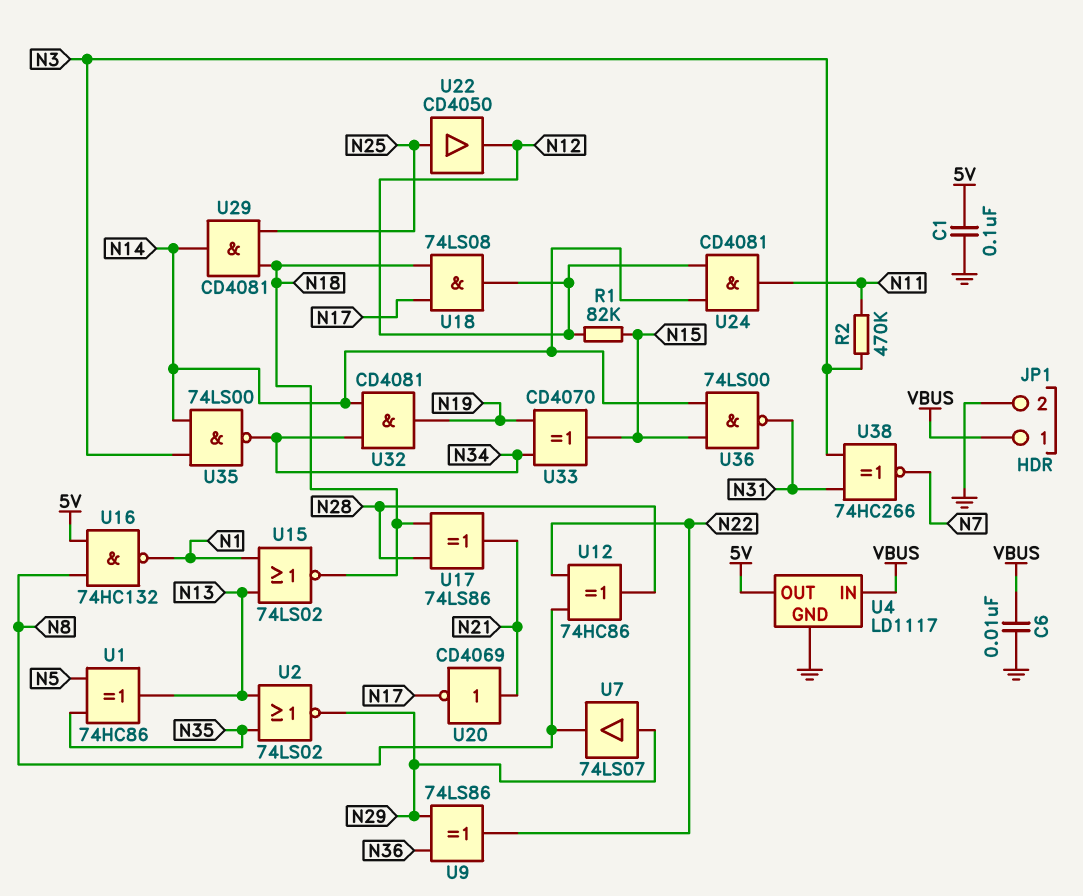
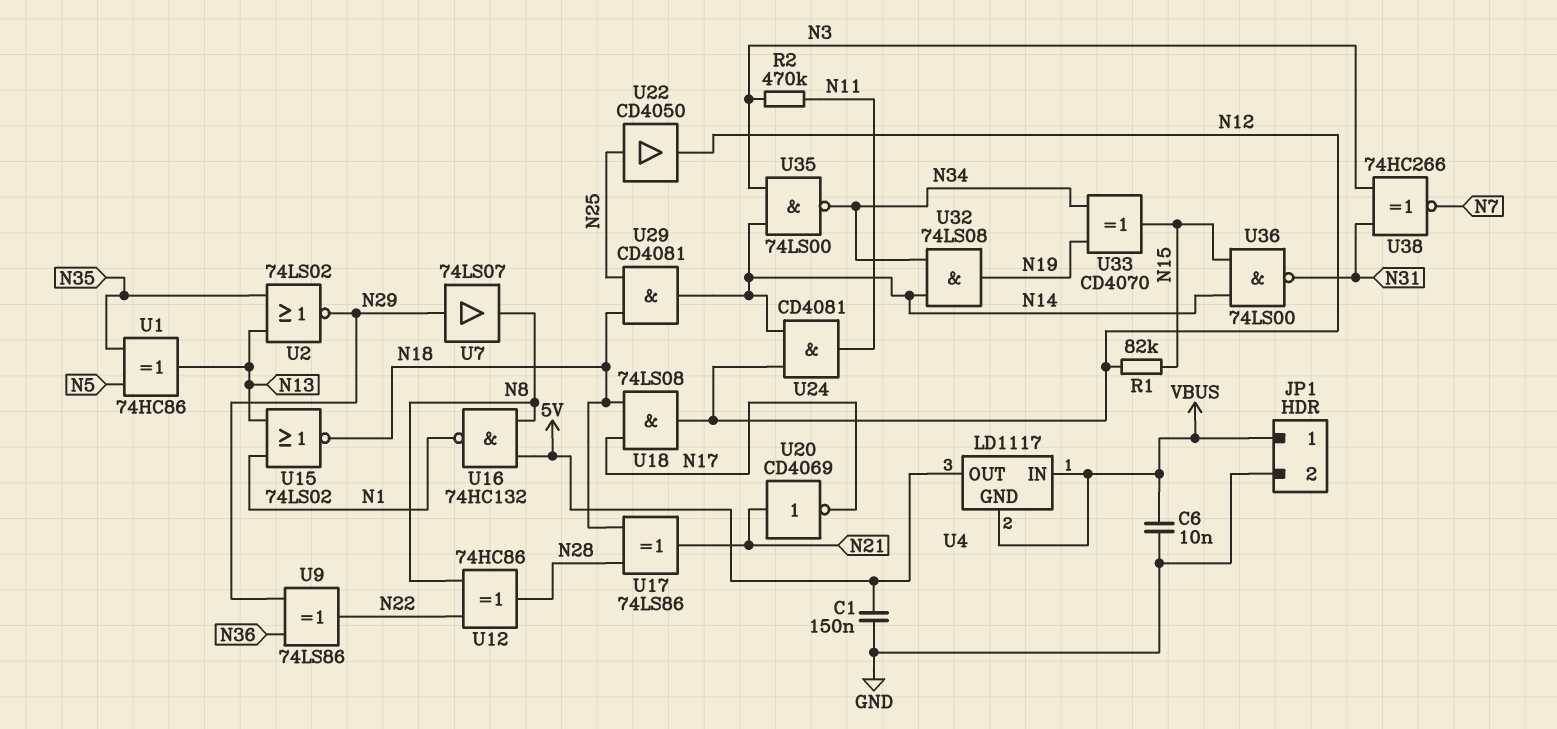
C1: 100nF (5V, GND) -> 150nF (5V, GND)
U4 pin GND: GND -> VBUS
U32: AND CD4081 (in N14, in N34, out N19) -> AND 74LS08 (in N14, in N34, out N19)

